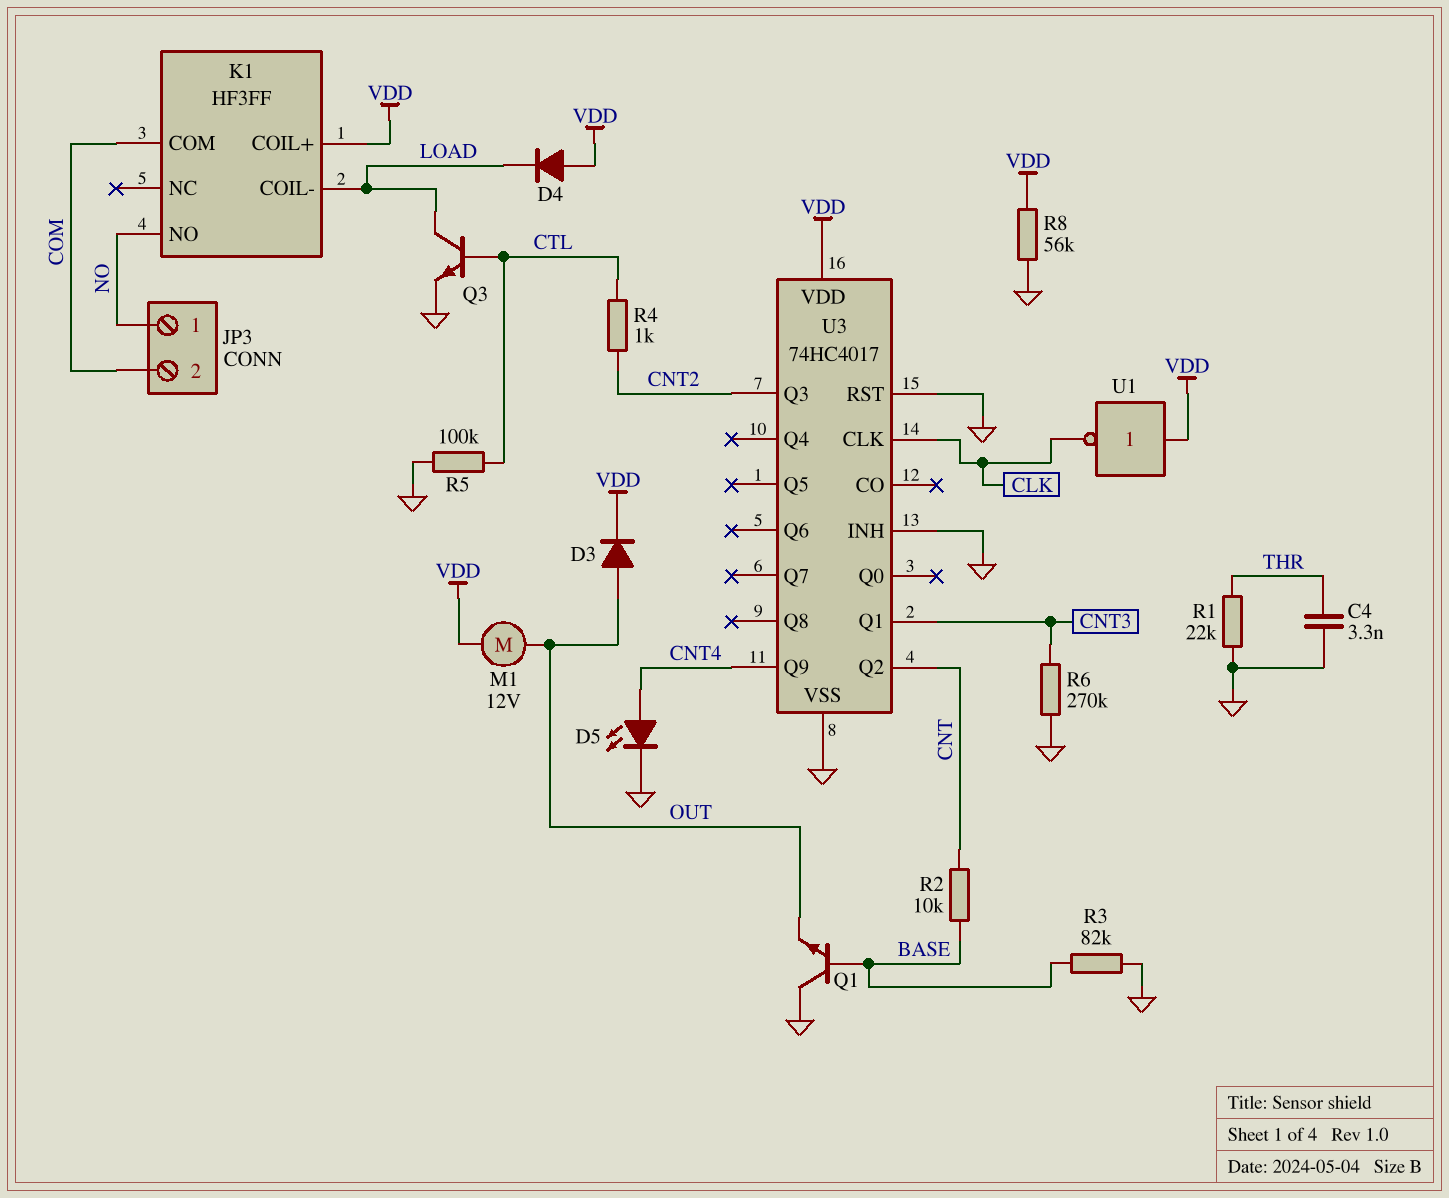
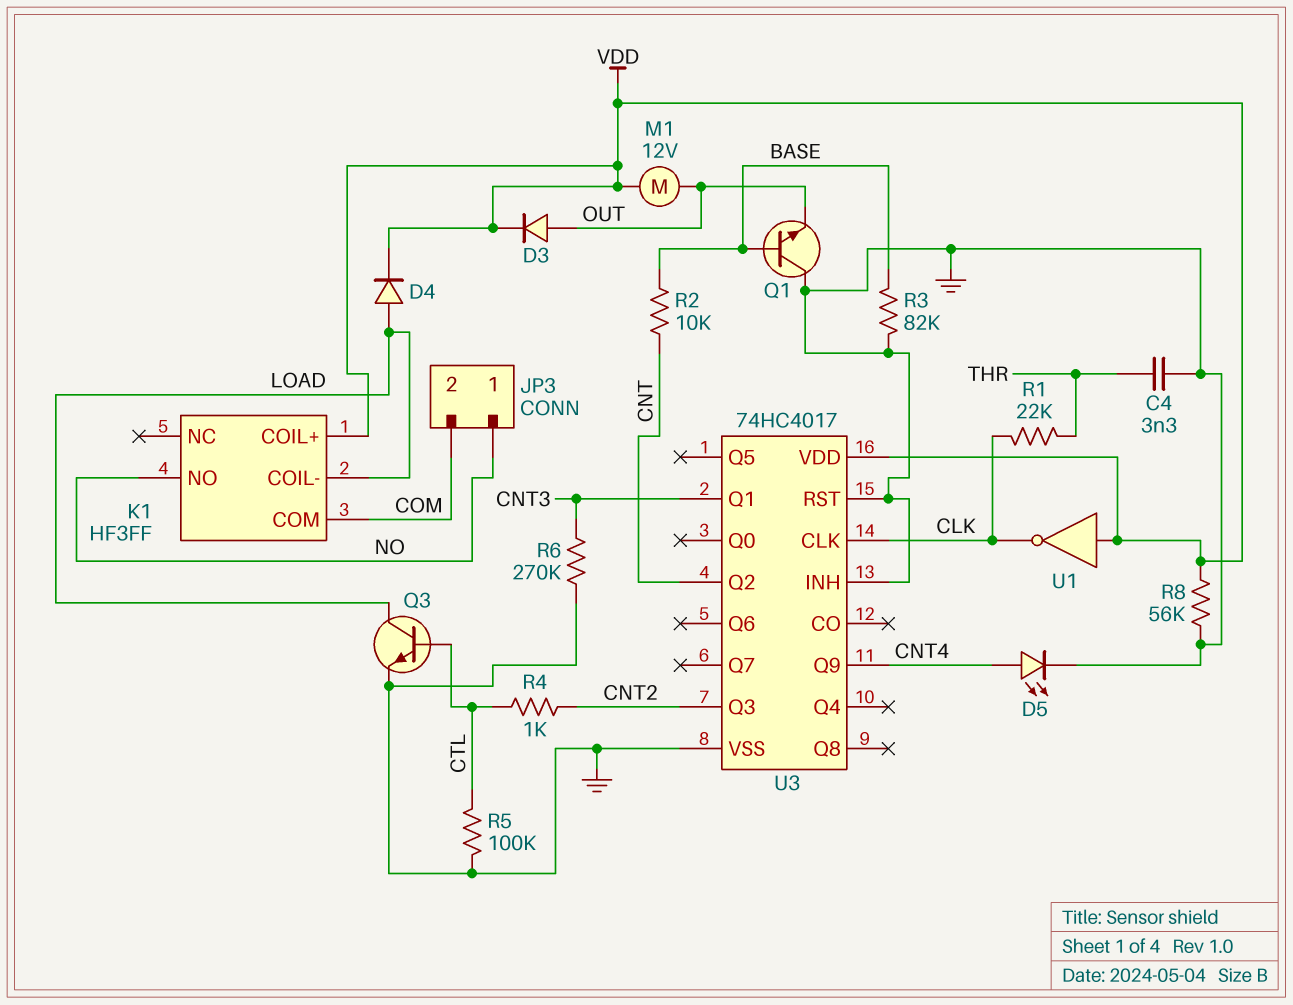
D4: diode (A VDD, K LOAD) -> diode (A LOAD, K VDD)
R1: 22k (GND, THR) -> 22k (CLK, THR)

